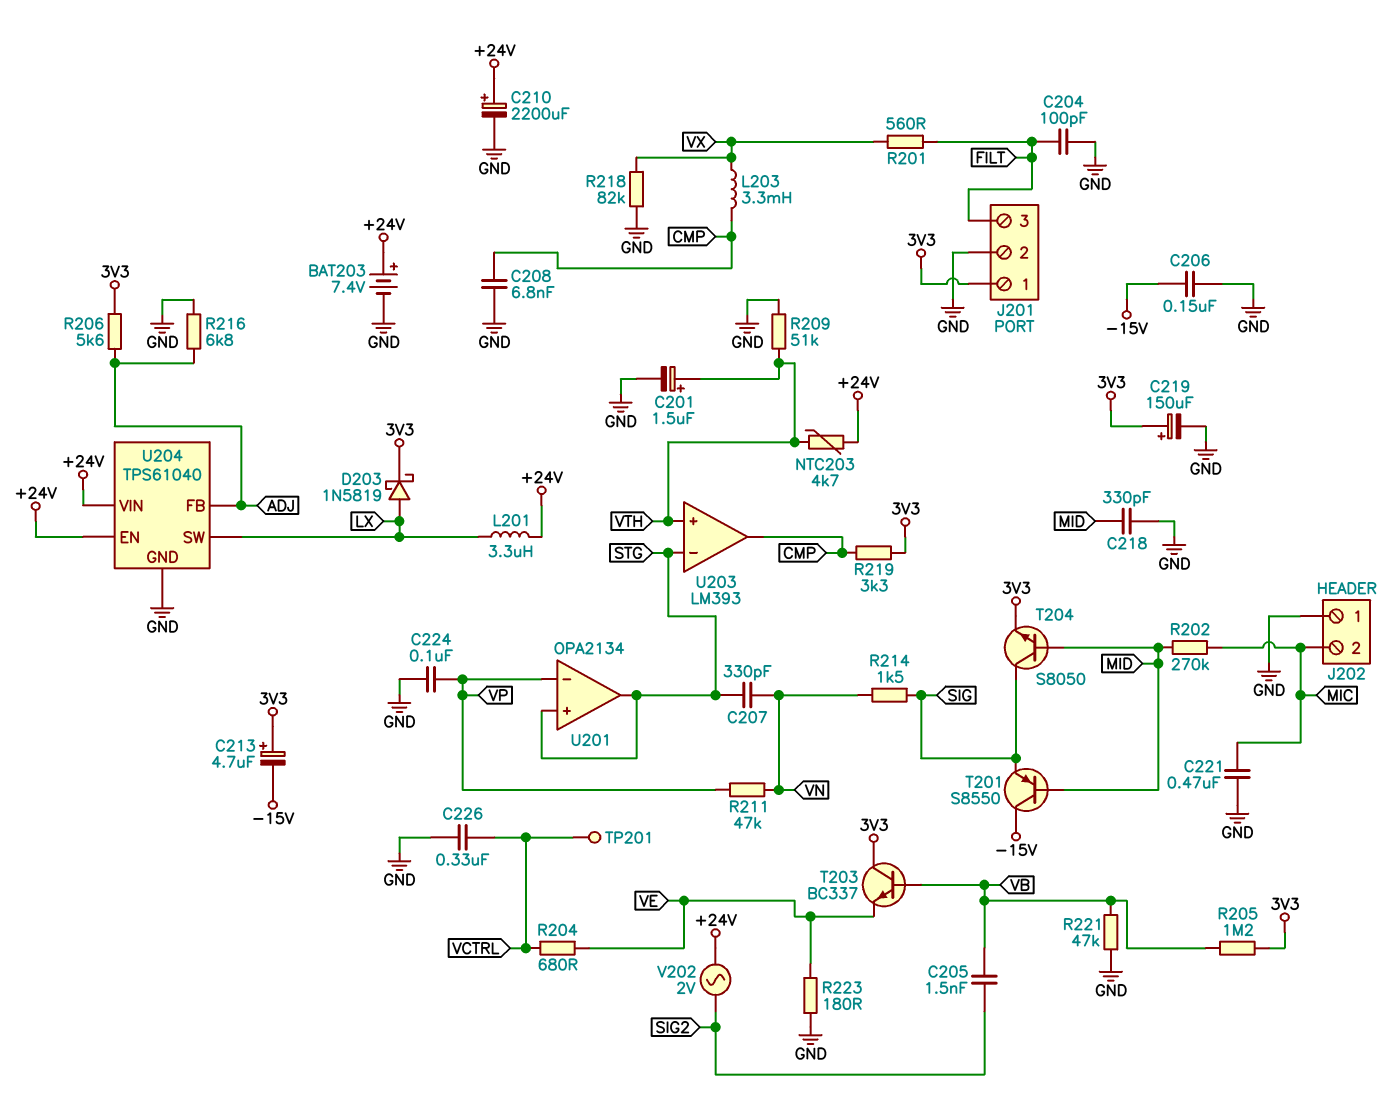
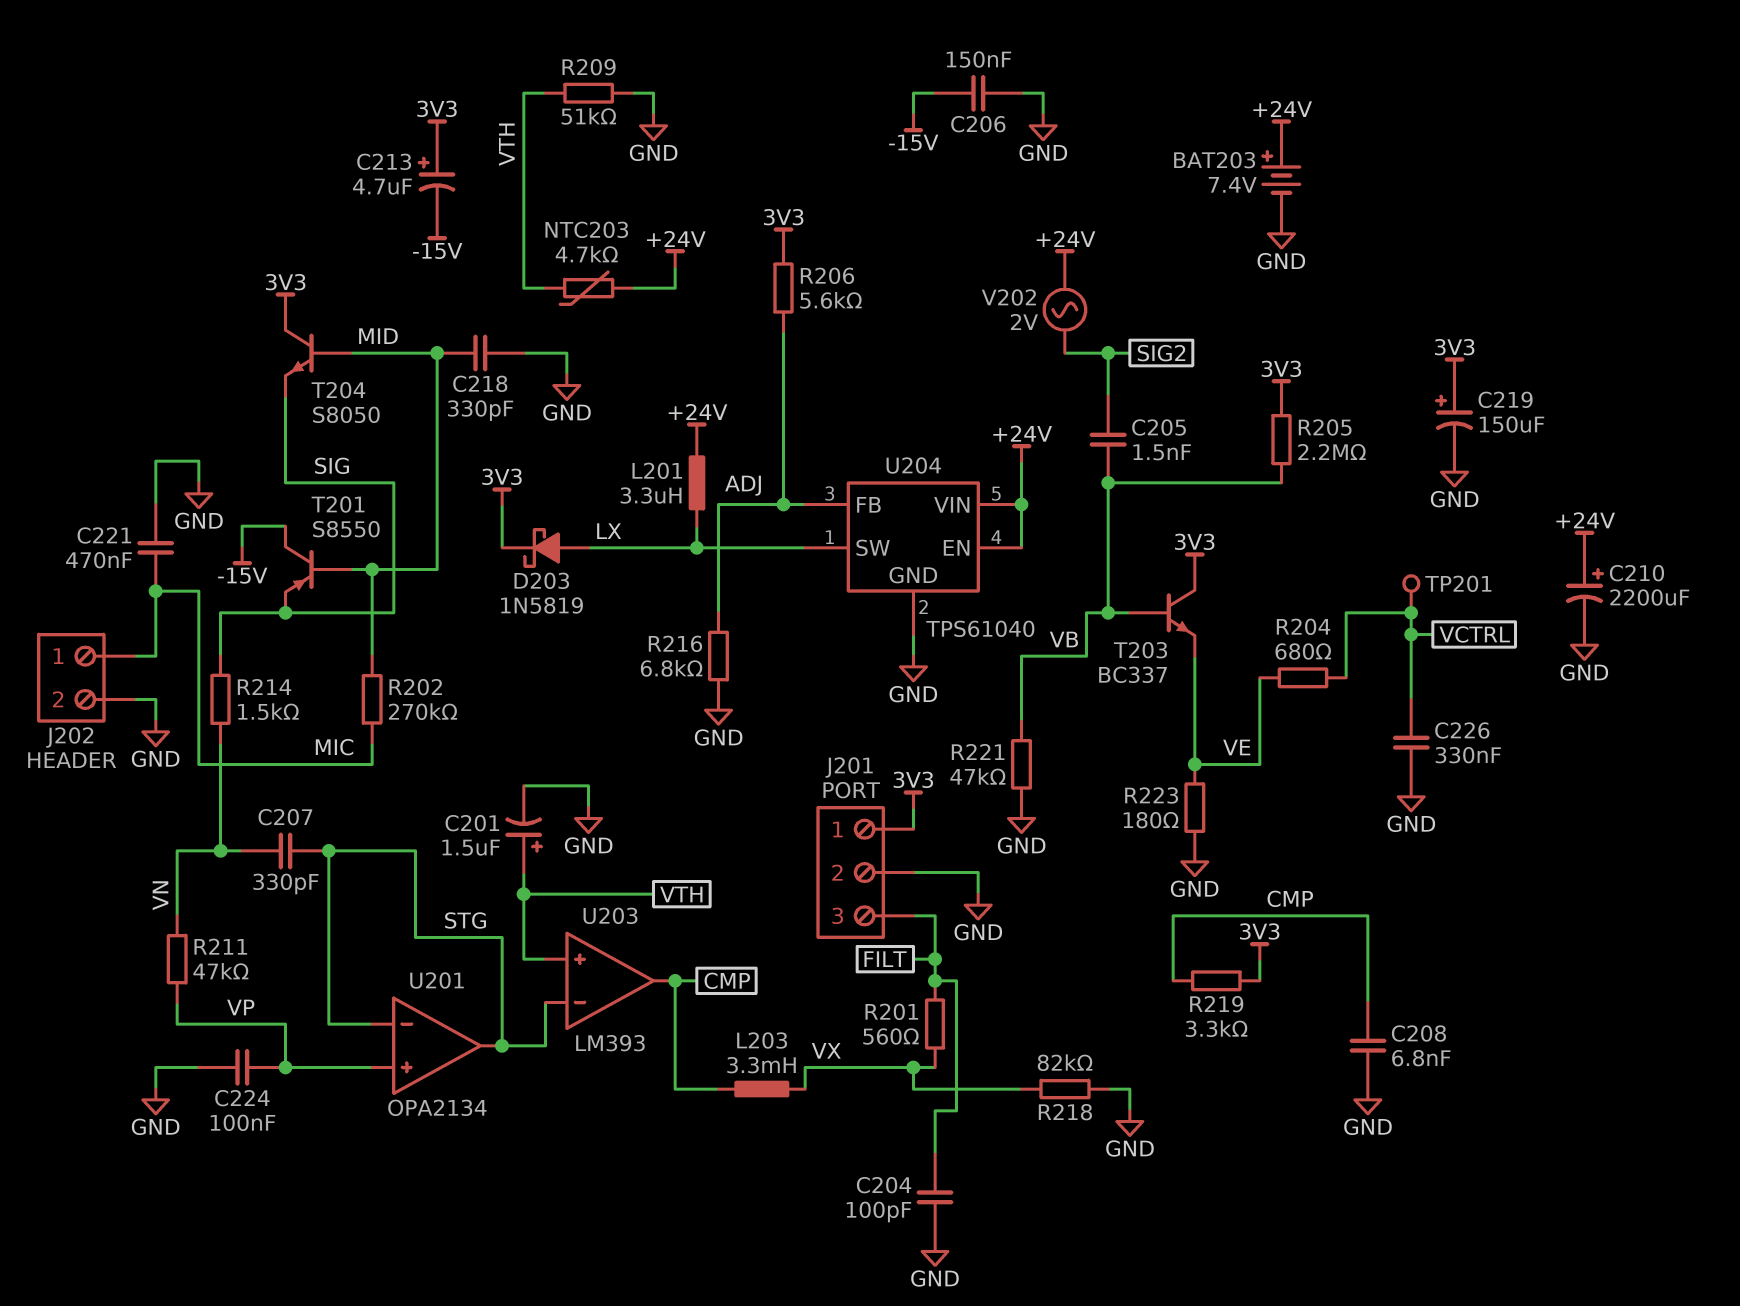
J202 pin 1: GND -> MIC
J202 pin 2: MIC -> GND
R205: 1.2M (3V3, VB) -> 2.2M (3V3, VB)
T204: NPN S8050 (B MID, C SIG, E 3V3) -> NPN S8050 (B MID, C 3V3, E SIG)
U201 pin in+: STG -> VP
U201 pin in-: VP -> STG

